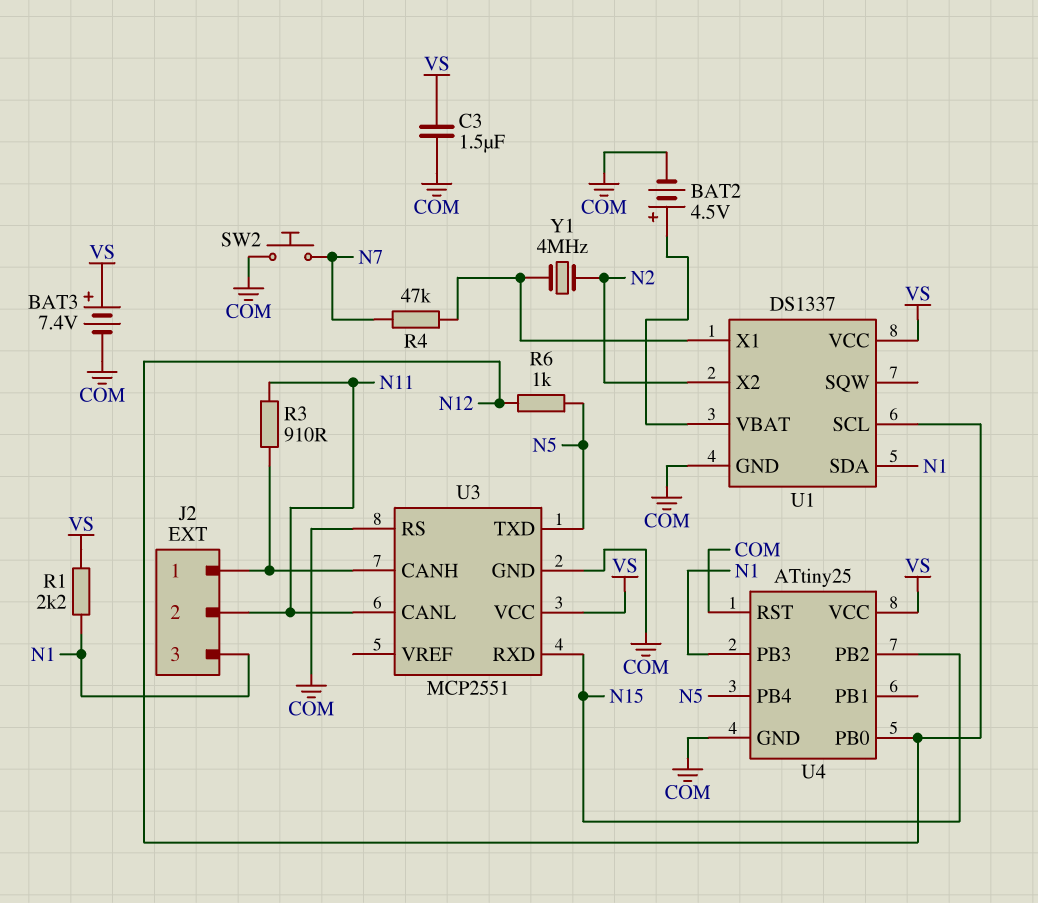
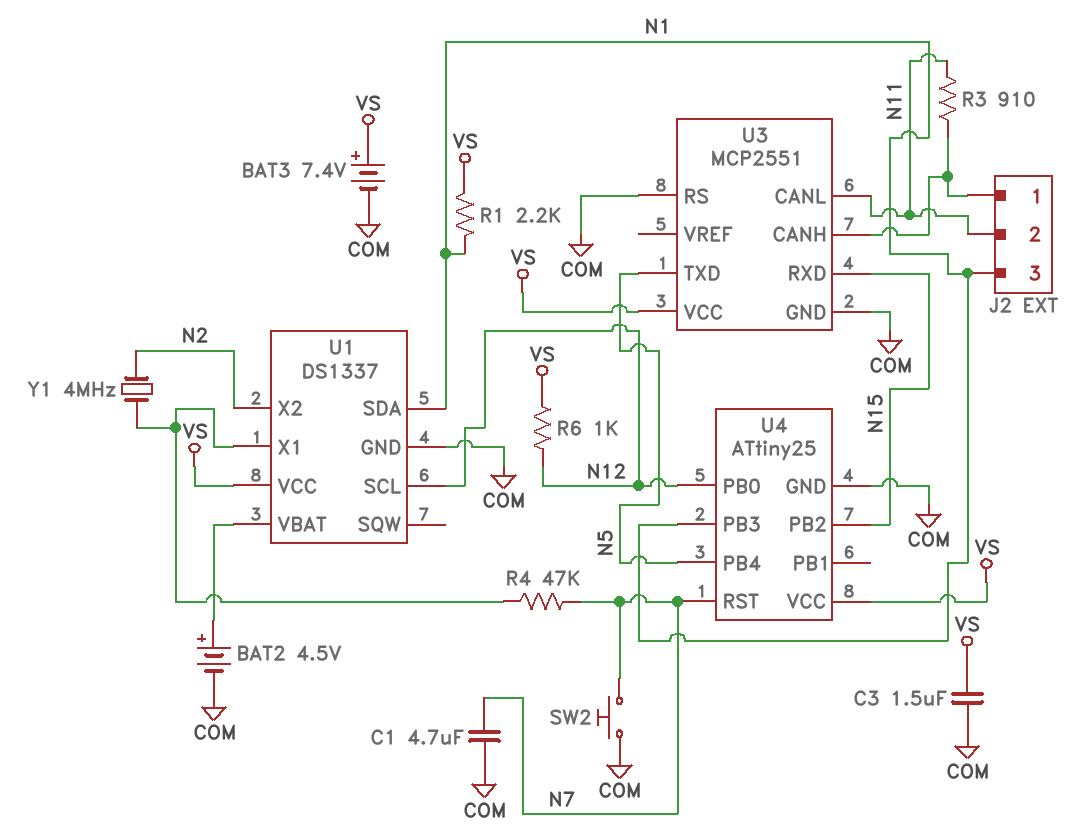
C1: none -> 4.7uF (COM, N7)
R6: 1k (N5, N12) -> 1k (N12, VS)
U4 pin RST: COM -> N7

